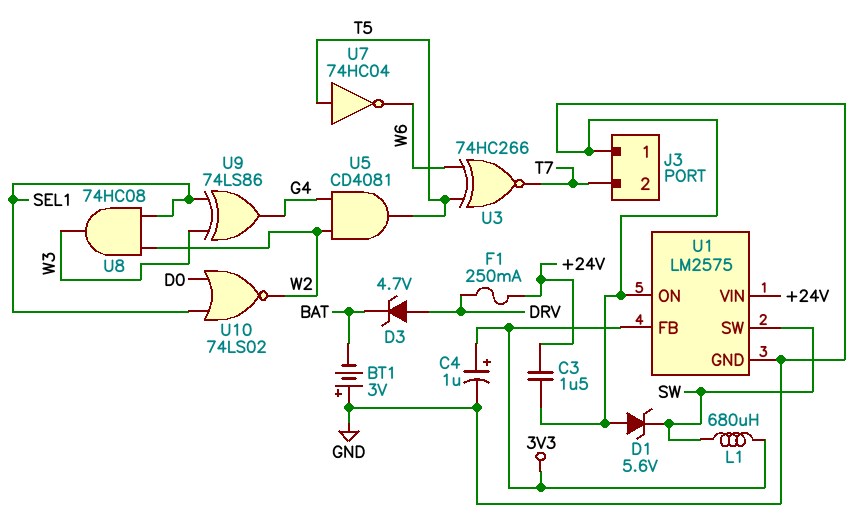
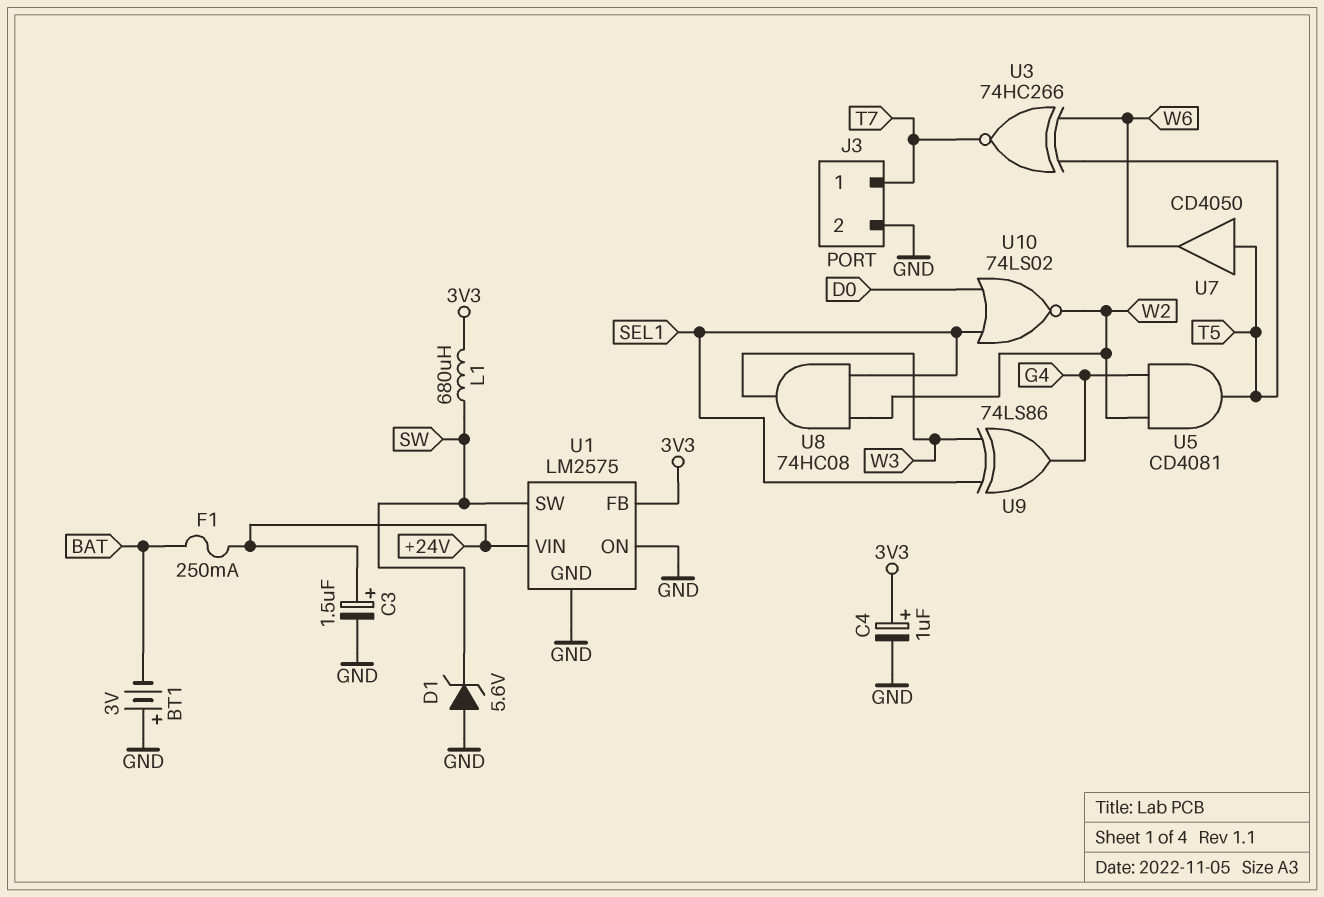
C3: 1.5uF (+24V, GND) -> 1.5uF (plus +24V, minus GND)
D3: zener 4.7V (A DRV, K BAT) -> none
F1: 250mA (+24V, DRV) -> 250mA (+24V, BAT)
J3 pin 1: GND -> T7
J3 pin 2: T7 -> GND
U7: NOT 74HC04 (in T5, out W6) -> buffer CD4050 (in T5, out W6)

